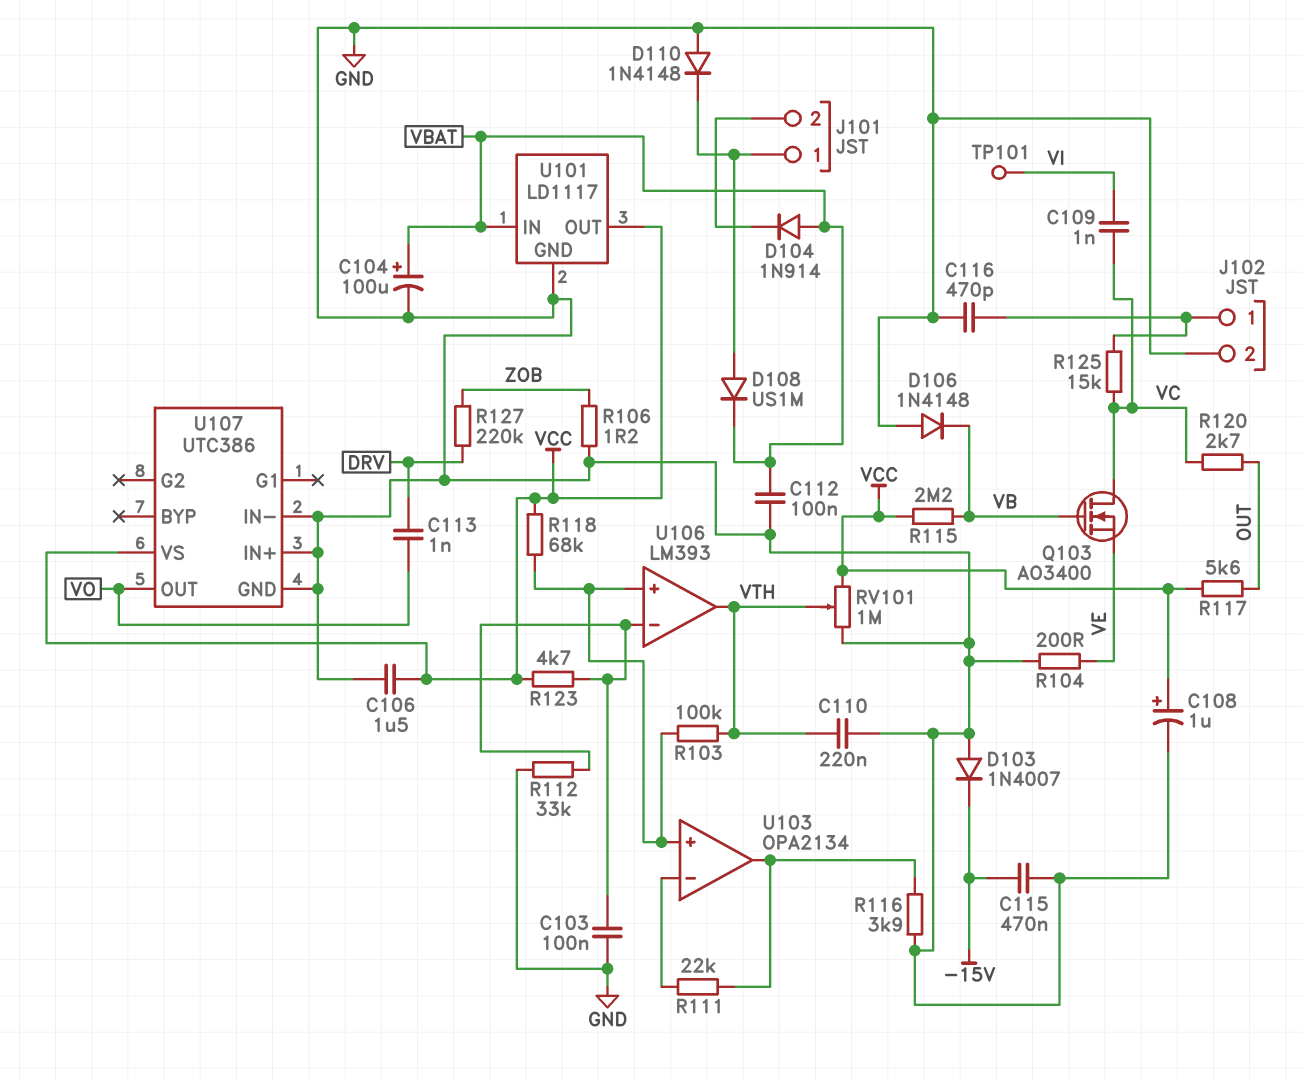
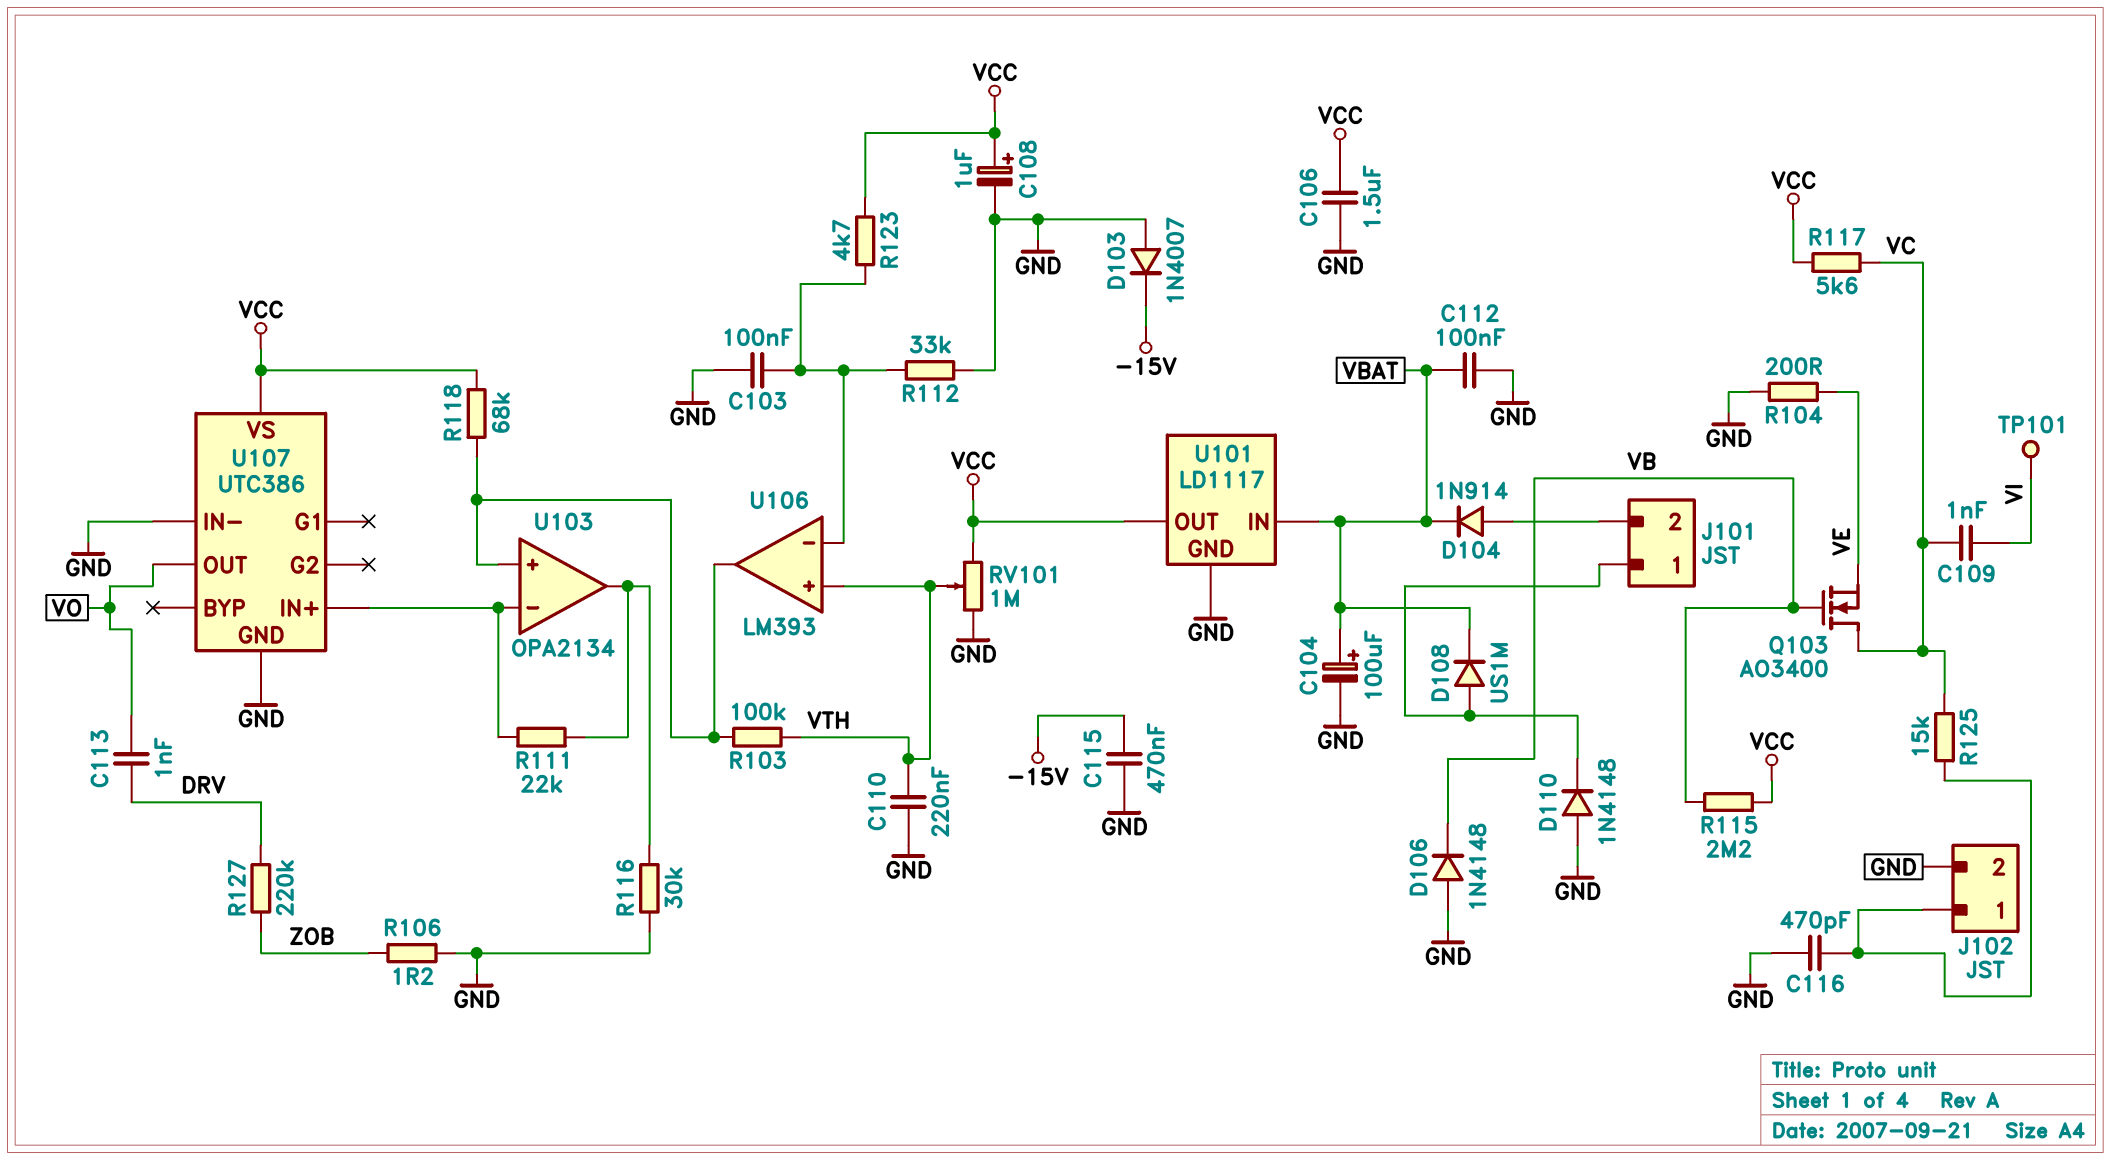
D104: diode 1N914 (A VBAT, K J101/2) -> diode 1N914 (A J101/2, K VBAT)
R116: 3.9k (GND, U103/out) -> 30k (GND, U103/out)
R117: 5.6k (OUT, VCC) -> 5.6k (VC, VCC)
R120: 2.7k (OUT, VC) -> none
U106 pin in+: U103/in+ -> VTH
U106 pin out: VTH -> U103/in+
U107 pin IN+: GND -> U103/in-

